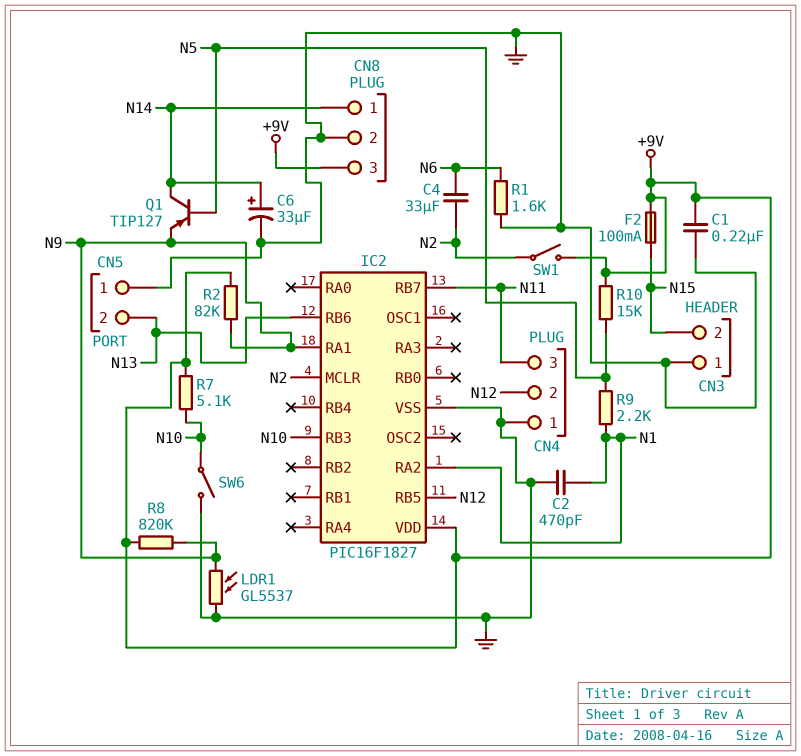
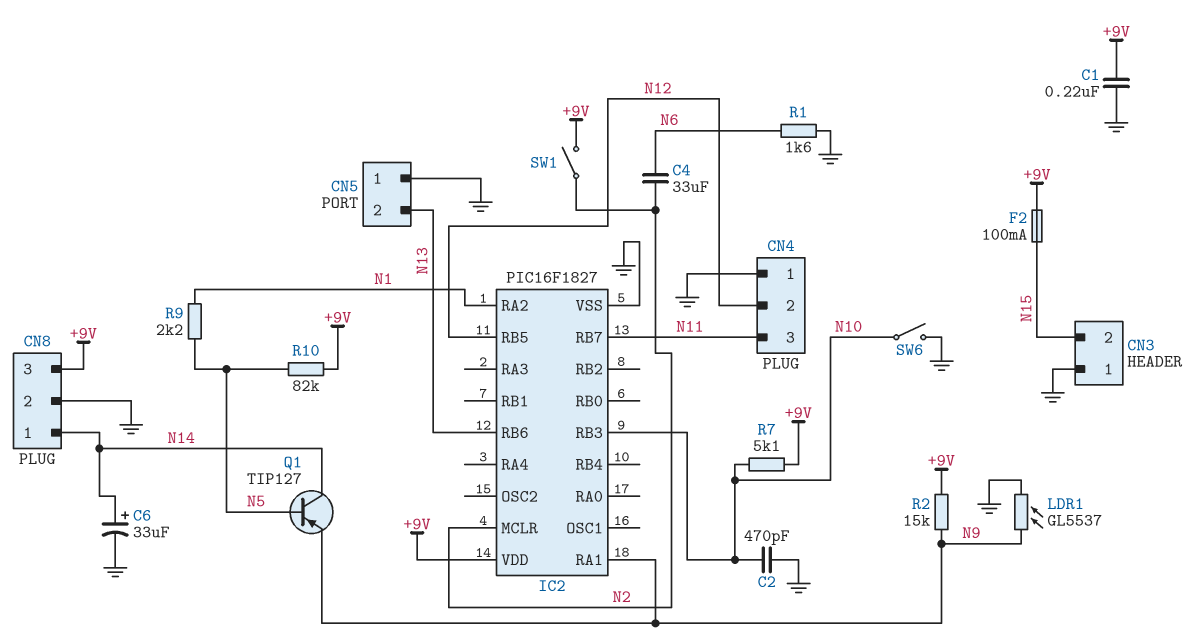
C2: 470pF (GND, N1) -> 470pF (GND, N10)
R2: 82k (+9V, N9) -> 15k (+9V, N9)
R8: 820k (+9V, N9) -> none
R10: 15k (+9V, N5) -> 82k (+9V, N5)

